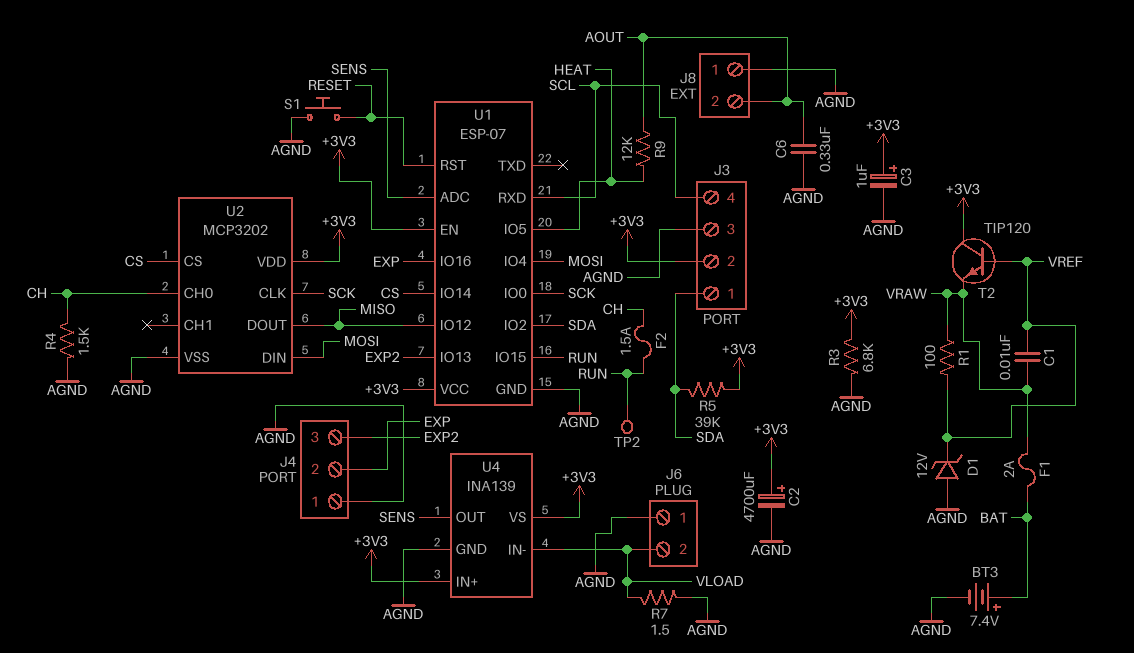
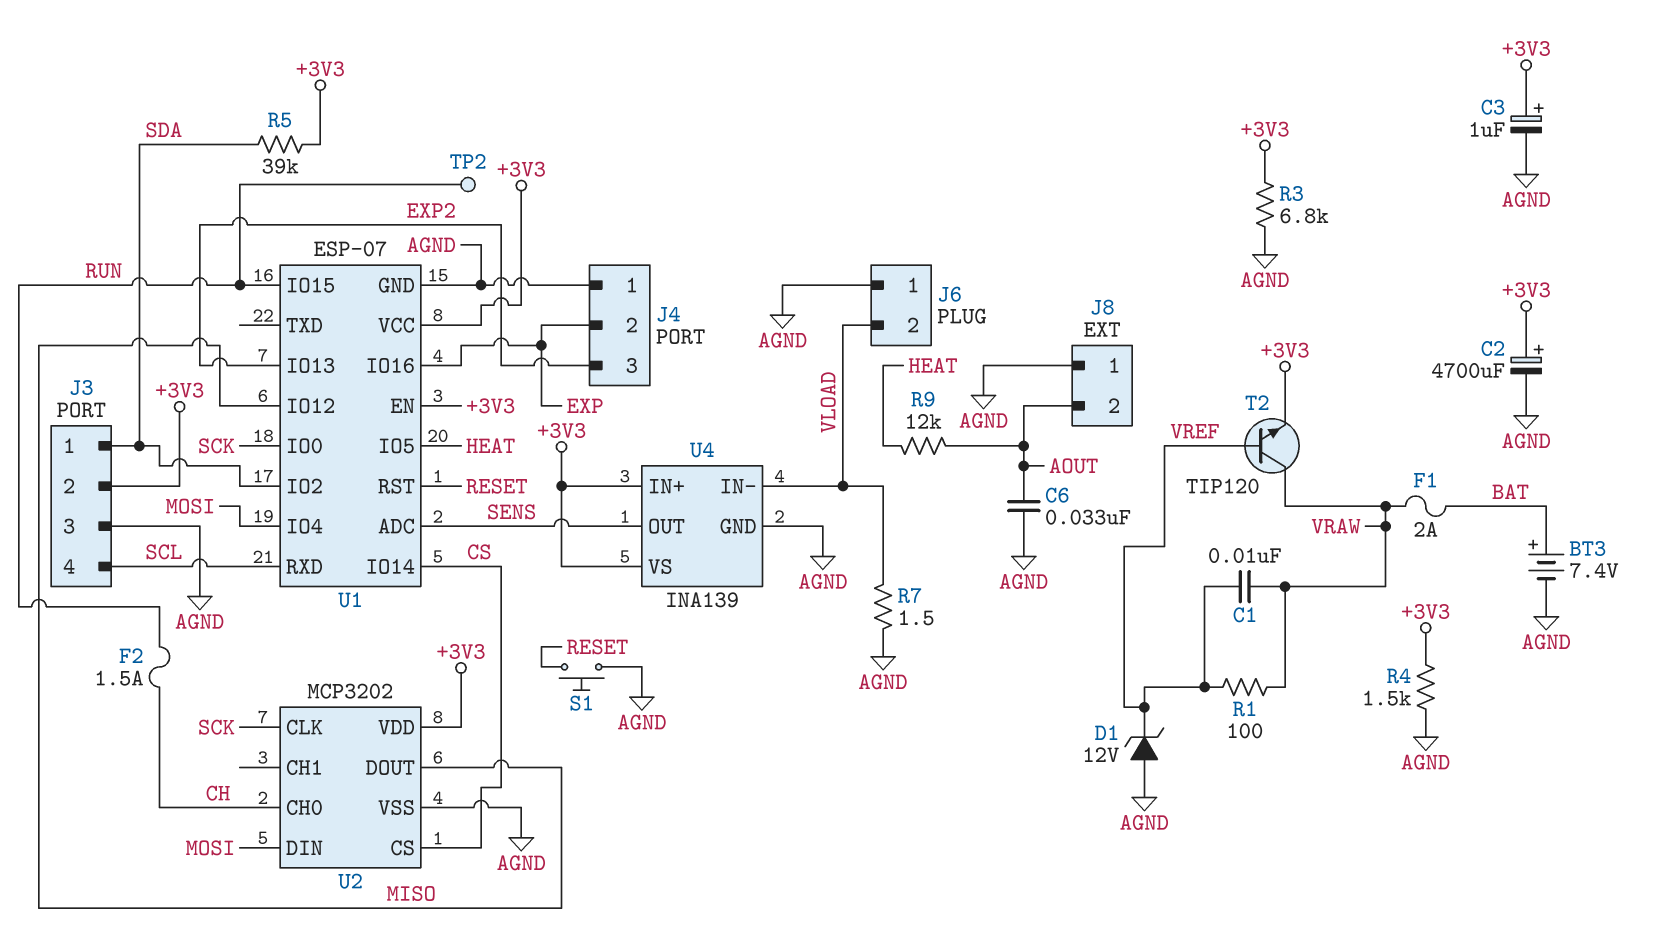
C6: 330nF (AGND, AOUT) -> 33nF (AGND, AOUT)
R4: 1.5k (AGND, CH) -> 1.5k (+3V3, AGND)
T2: NPN TIP120 (B VREF, C +3V3, E VRAW) -> NPN TIP120 (B VREF, C VRAW, E +3V3)

